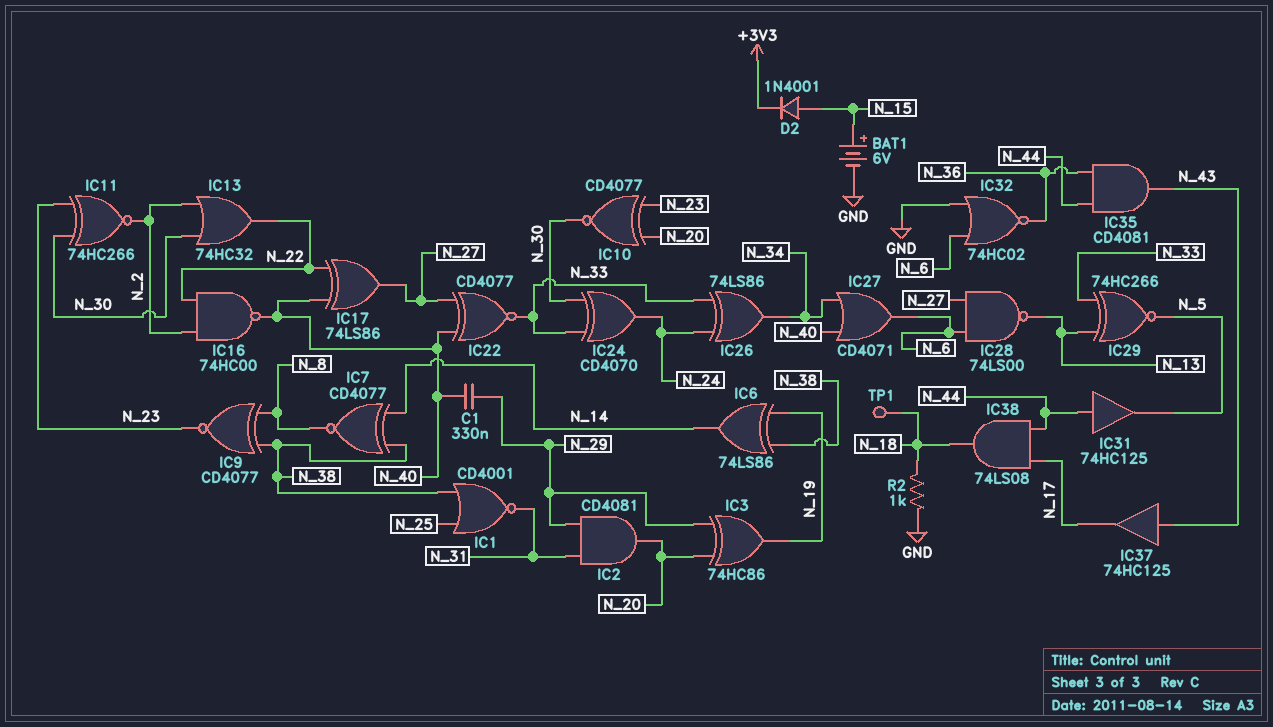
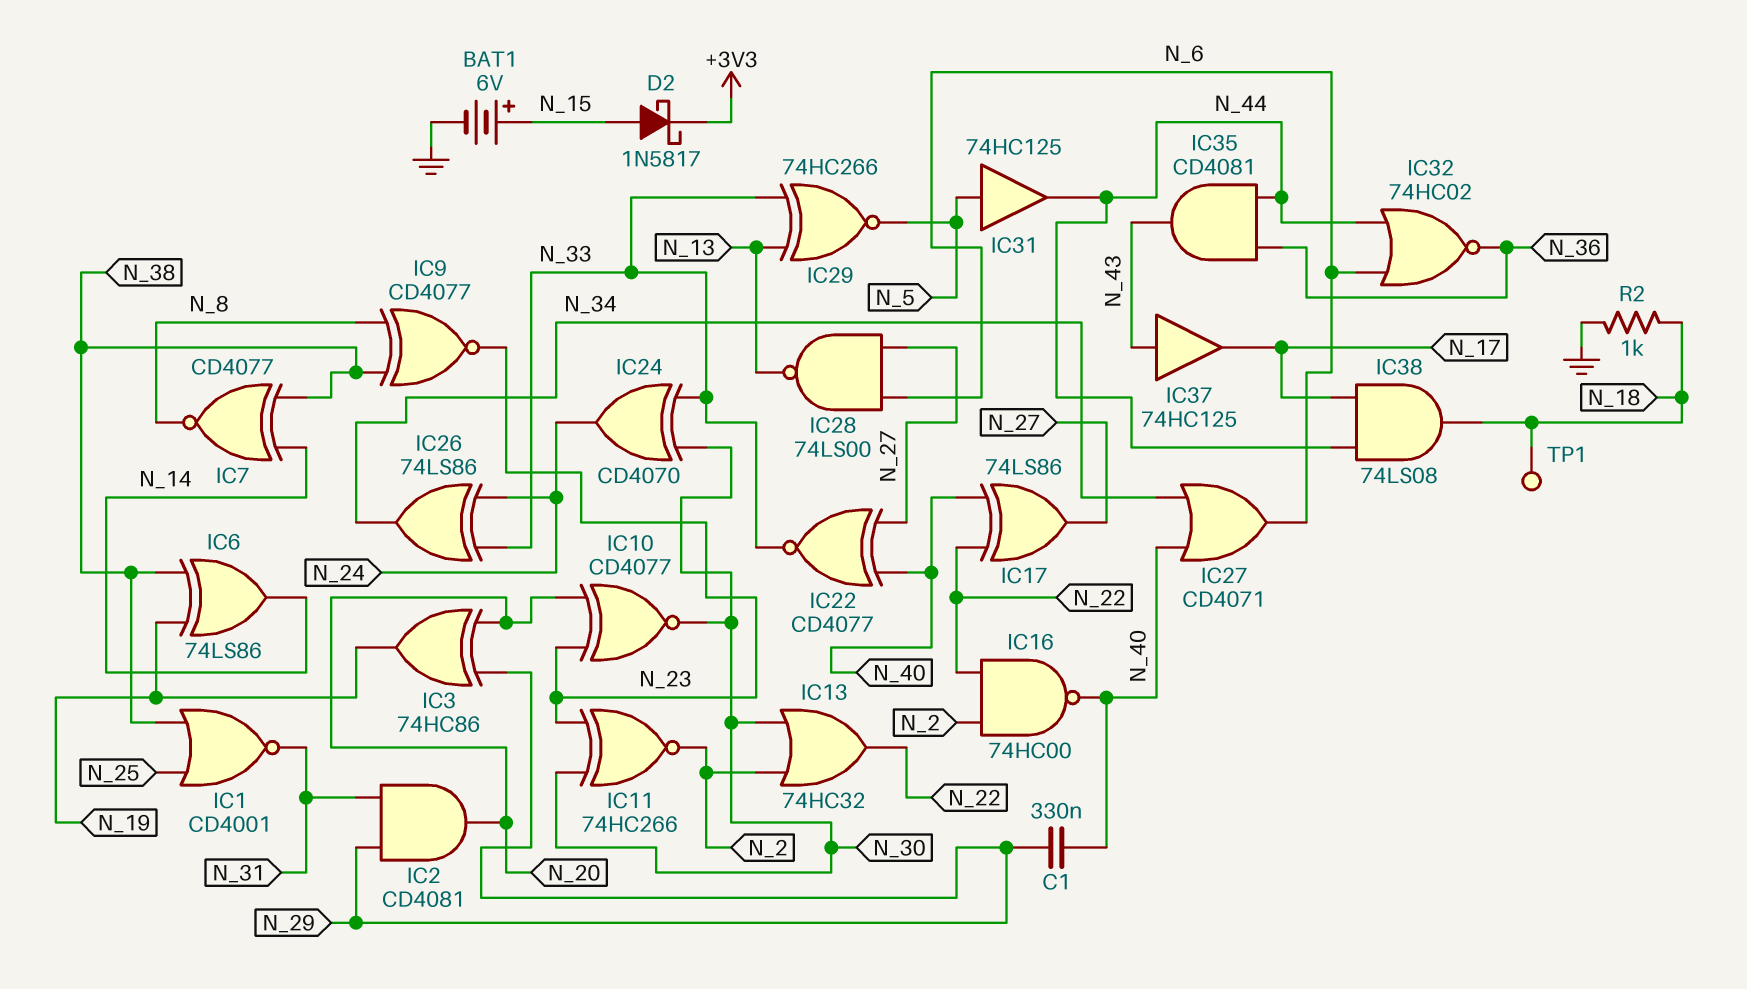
D2: diode 1N4001 (A N_15, K +3V3) -> schottky 1N5817 (A N_15, K +3V3)
IC31: buffer 74HC125 (in N_44, out N_5) -> buffer 74HC125 (in N_5, out N_44)
IC32: NOR 74HC02 (in GND, in N_6, out N_36) -> NOR 74HC02 (in N_6, in N_44, out N_36)

